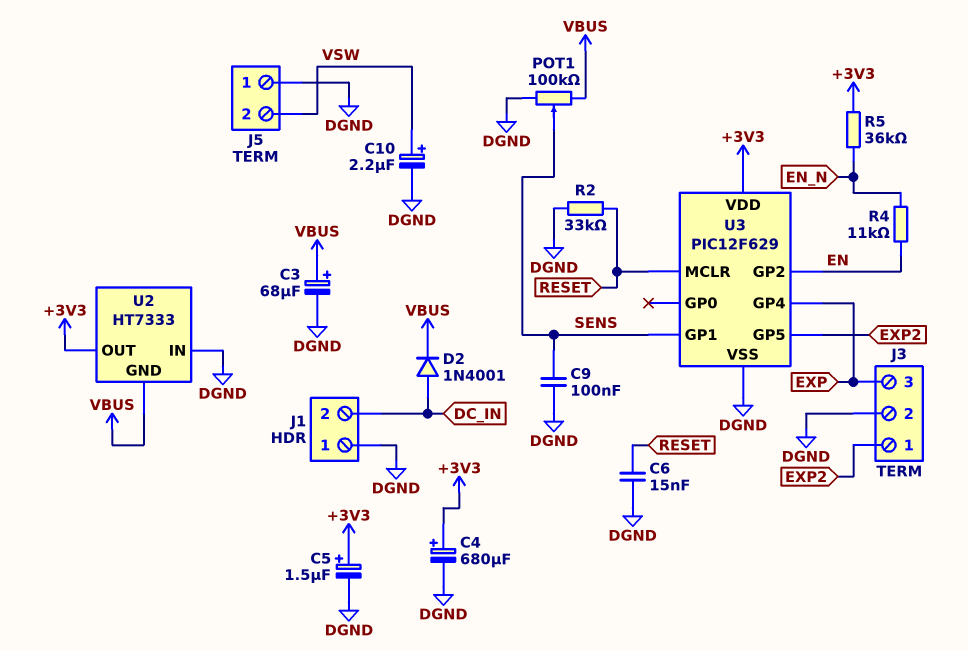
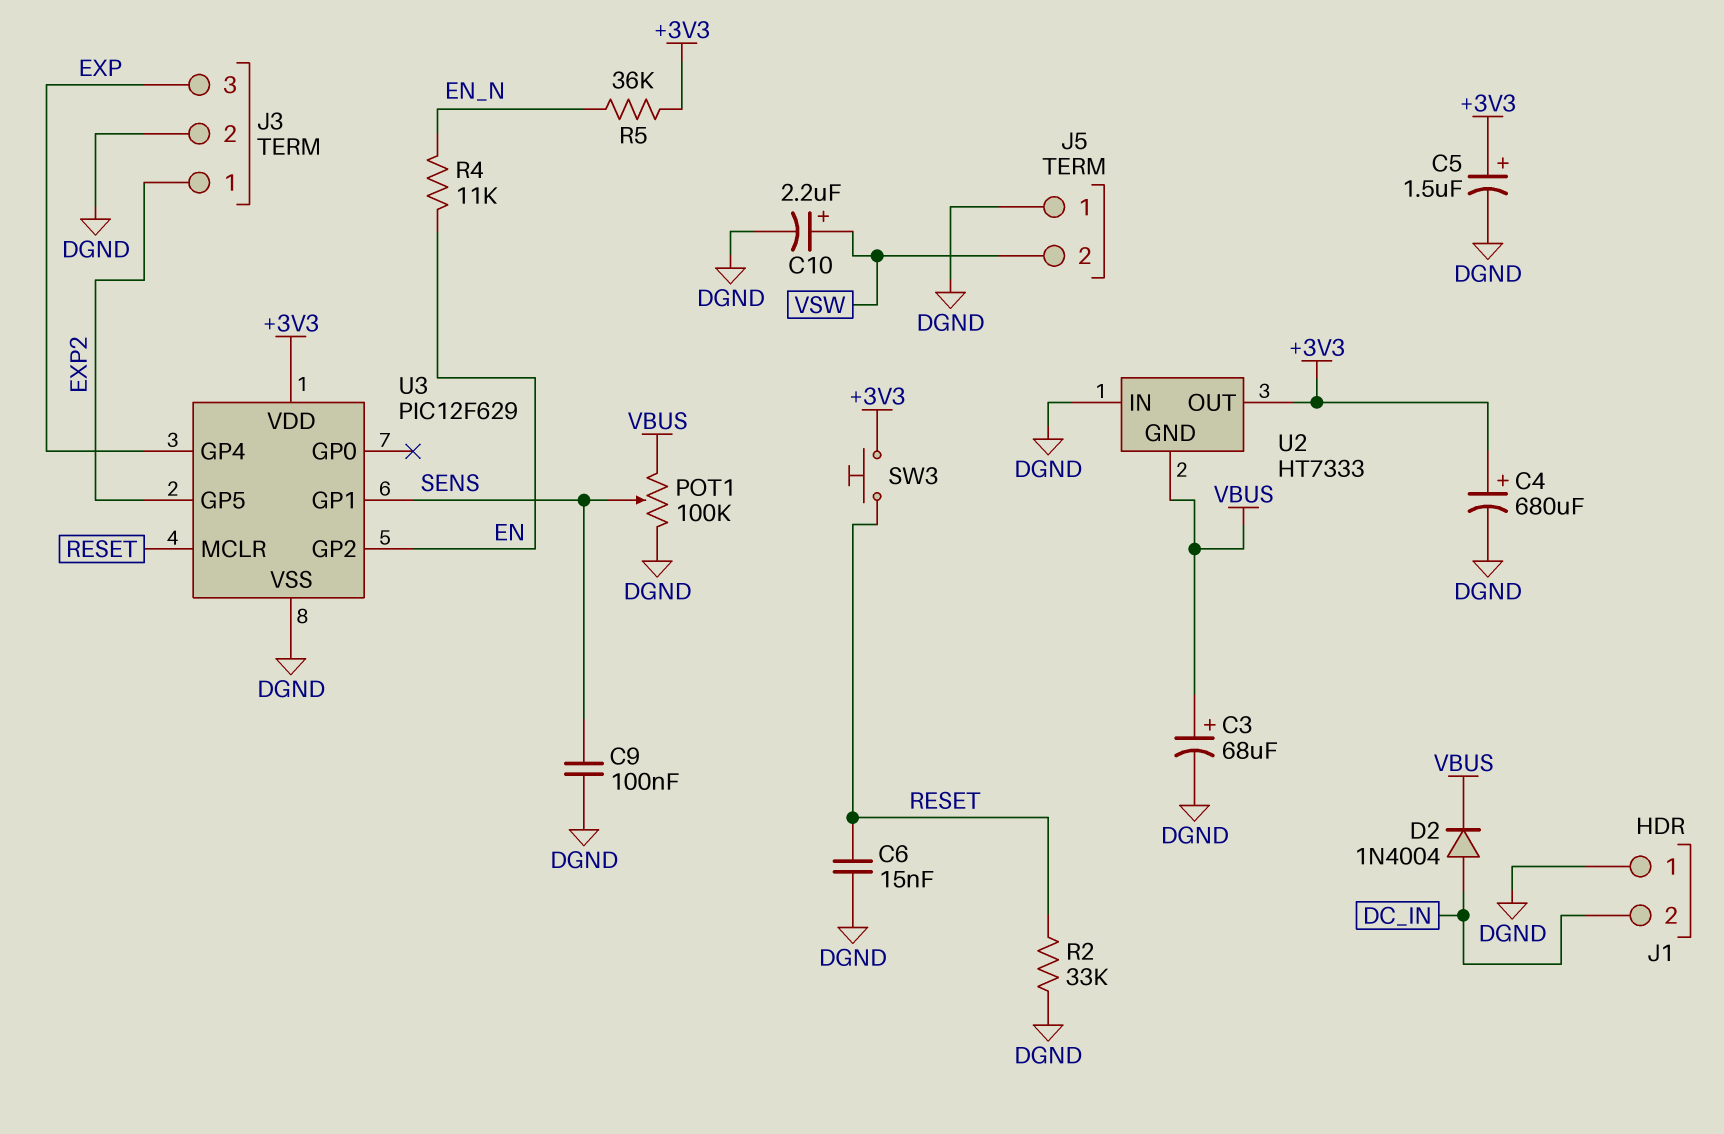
D2: diode 1N4001 (A DC_IN, K VBUS) -> diode 1N4004 (A DC_IN, K VBUS)
SW3: none -> button (+3V3, RESET)

